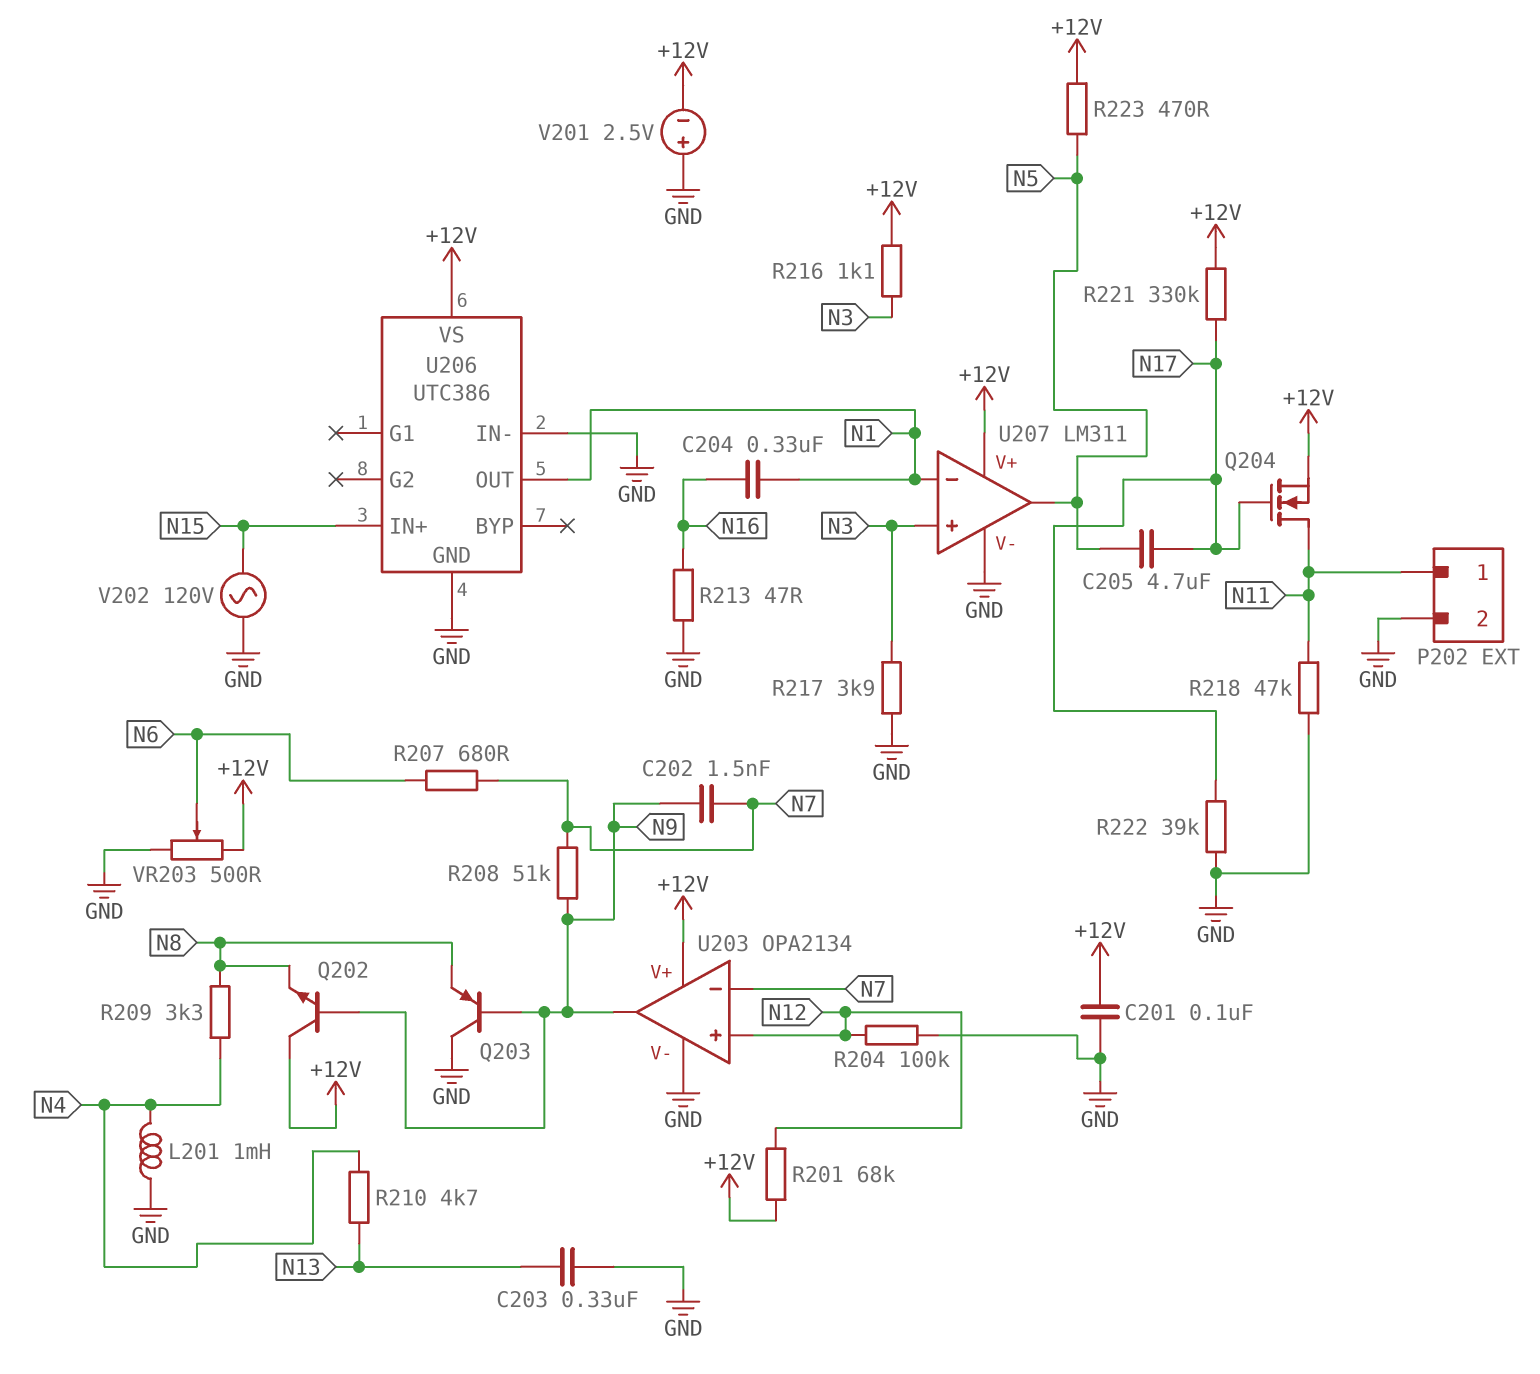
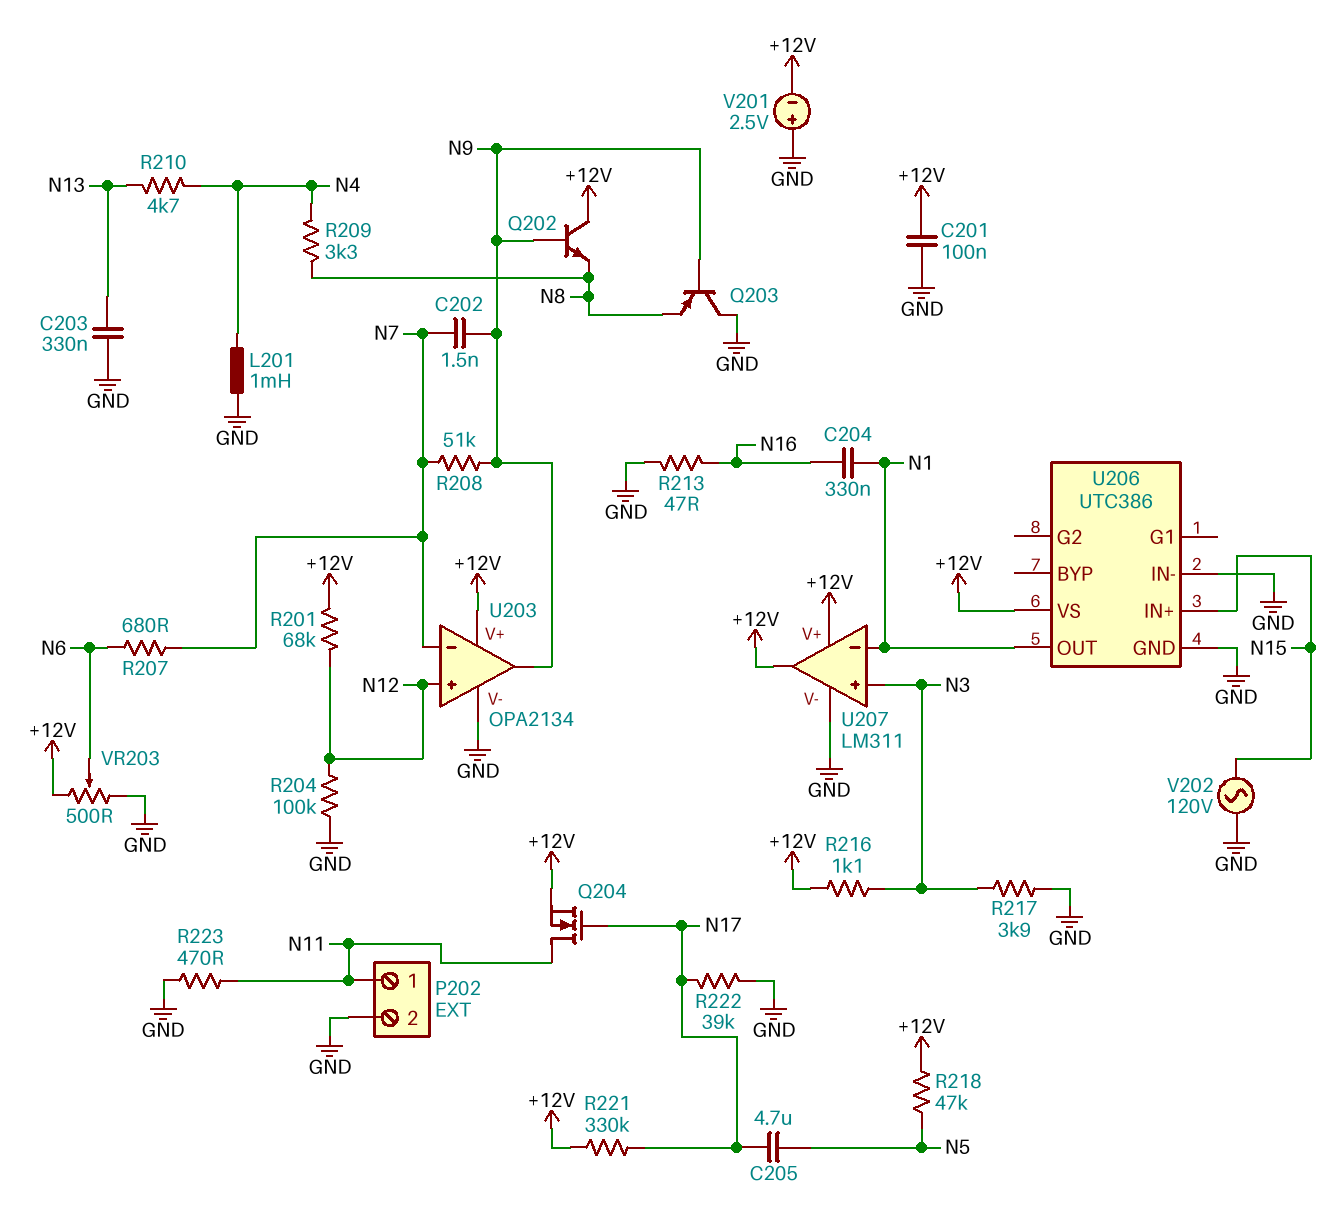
R218: 47k (GND, N11) -> 47k (+12V, N5)
R223: 470 (+12V, N5) -> 470 (GND, N11)
U207 pin out: N5 -> +12V

